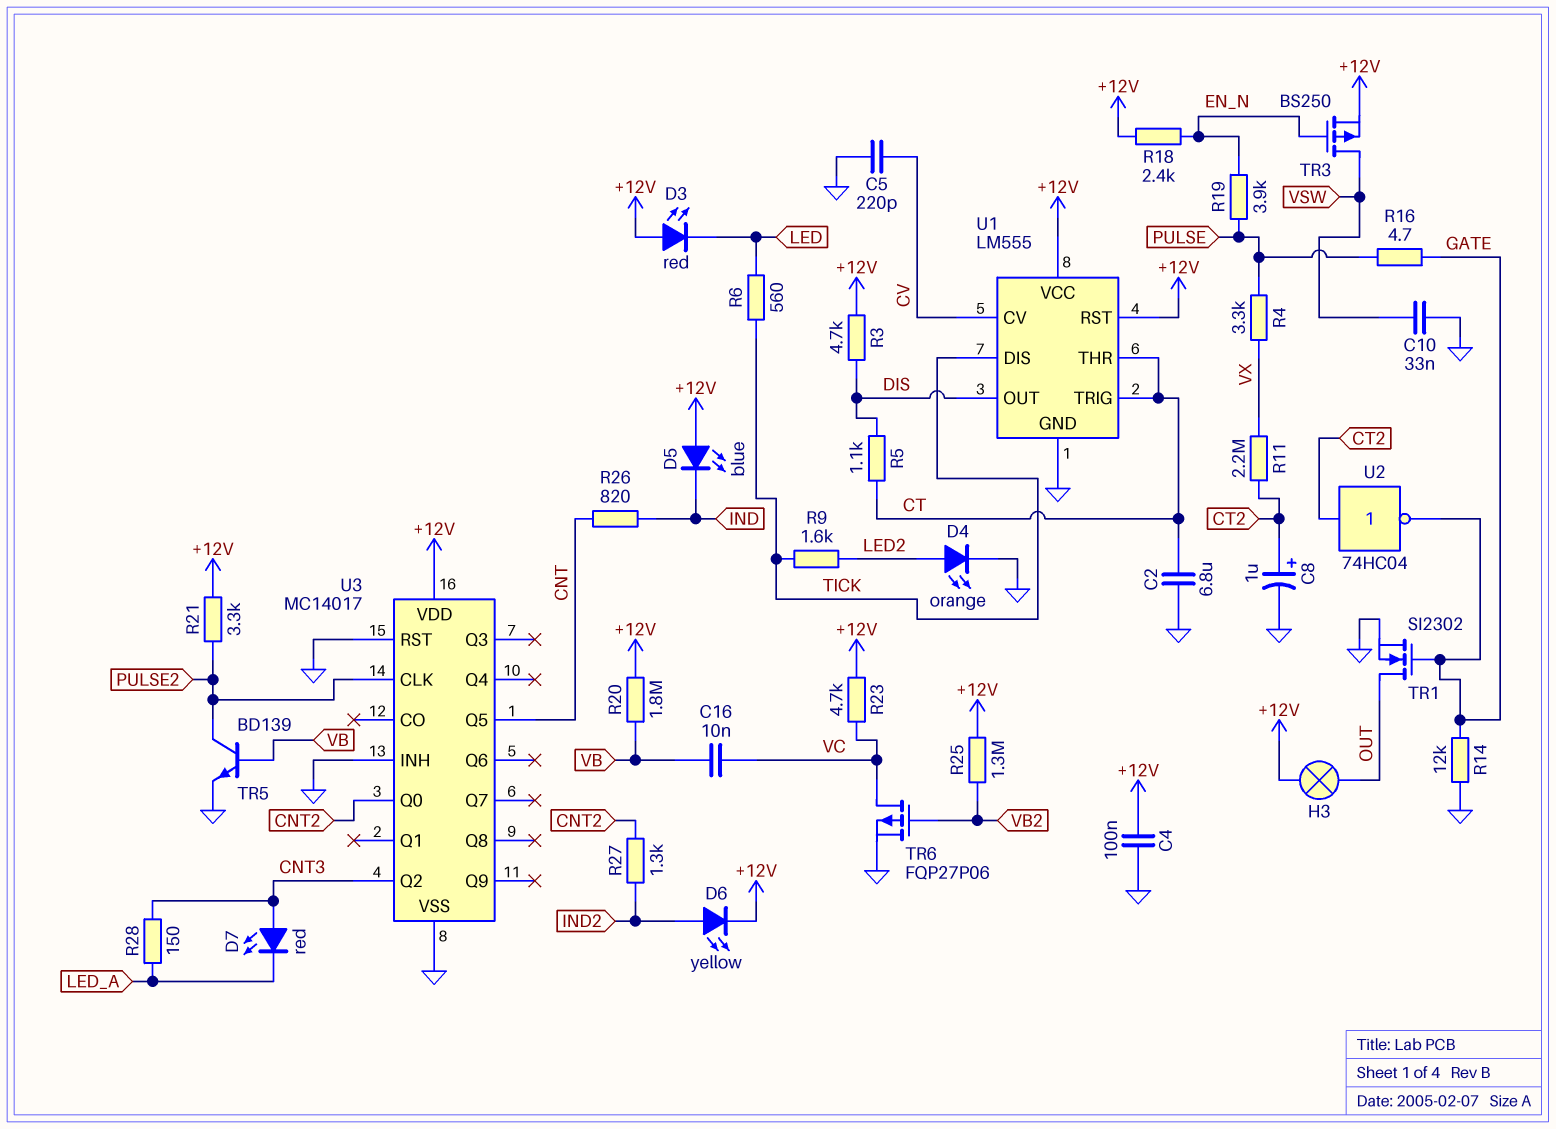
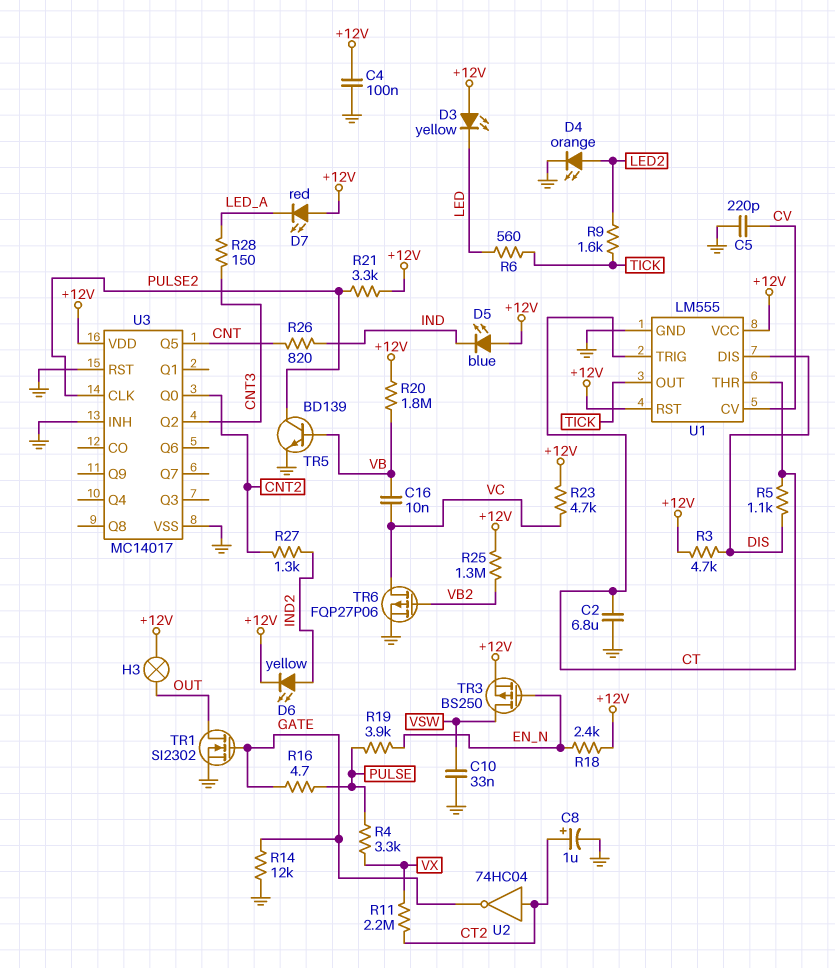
D3: LED red (A +12V, K LED) -> LED yellow (A +12V, K LED)
D7: LED red (A CNT3, K LED_A) -> LED red (A +12V, K LED_A)
U1 pin DIS: TICK -> DIS
U1 pin OUT: DIS -> TICK

